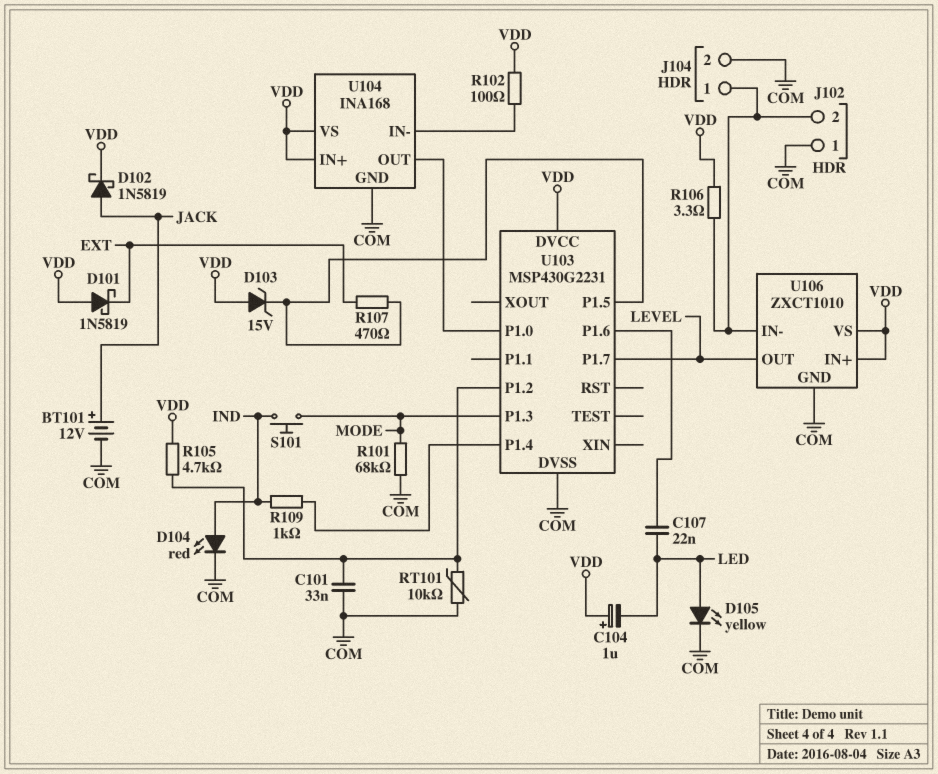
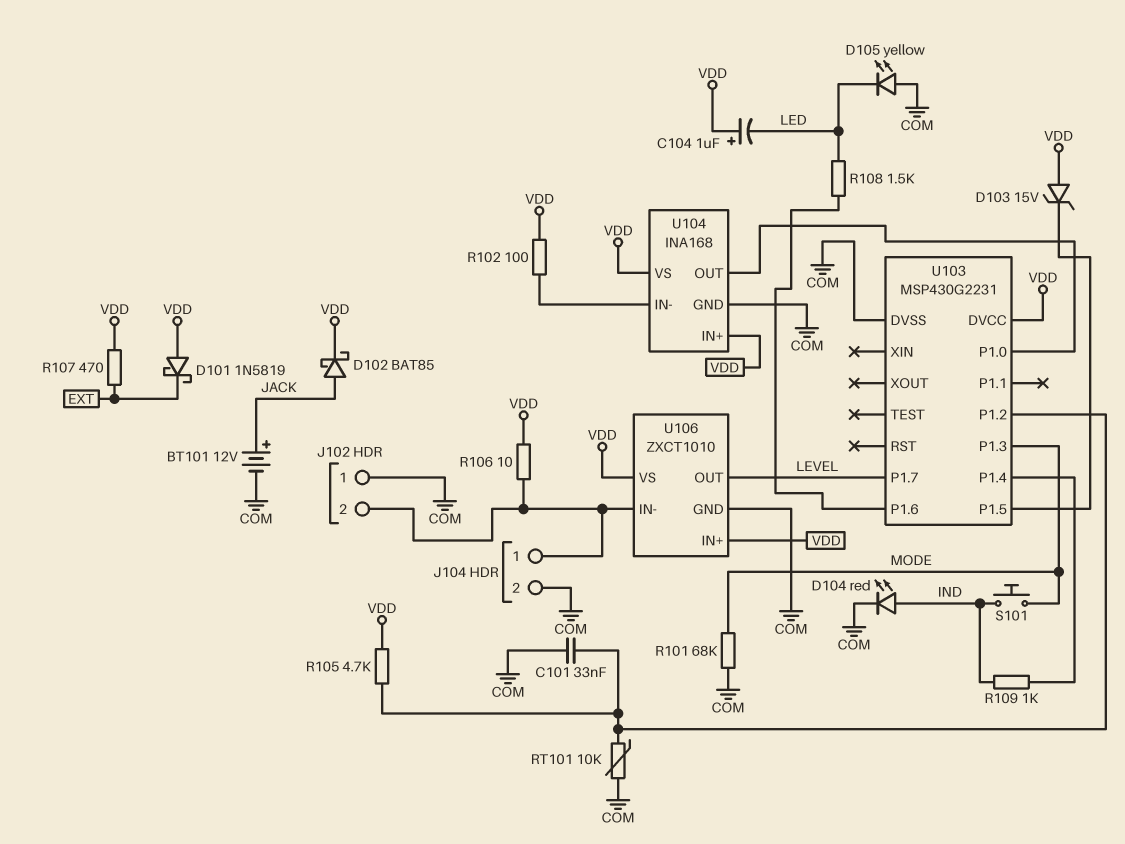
C107: 22nF (LED, U103/P1.6) -> none
D102: schottky 1N5819 (A JACK, K VDD) -> schottky BAT85 (A JACK, K VDD)
D105: LED yellow (A LED, K COM) -> LED yellow (A COM, K LED)
R106: 3.3 (J102/2, VDD) -> 10 (J102/2, VDD)
R107: 470 (EXT, U103/P1.5) -> 470 (EXT, VDD)
R108: none -> 1.5k (LED, U103/P1.6)

